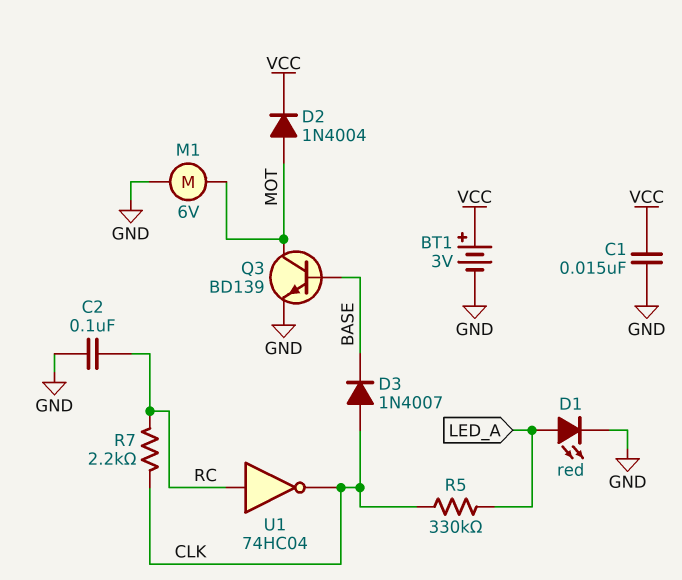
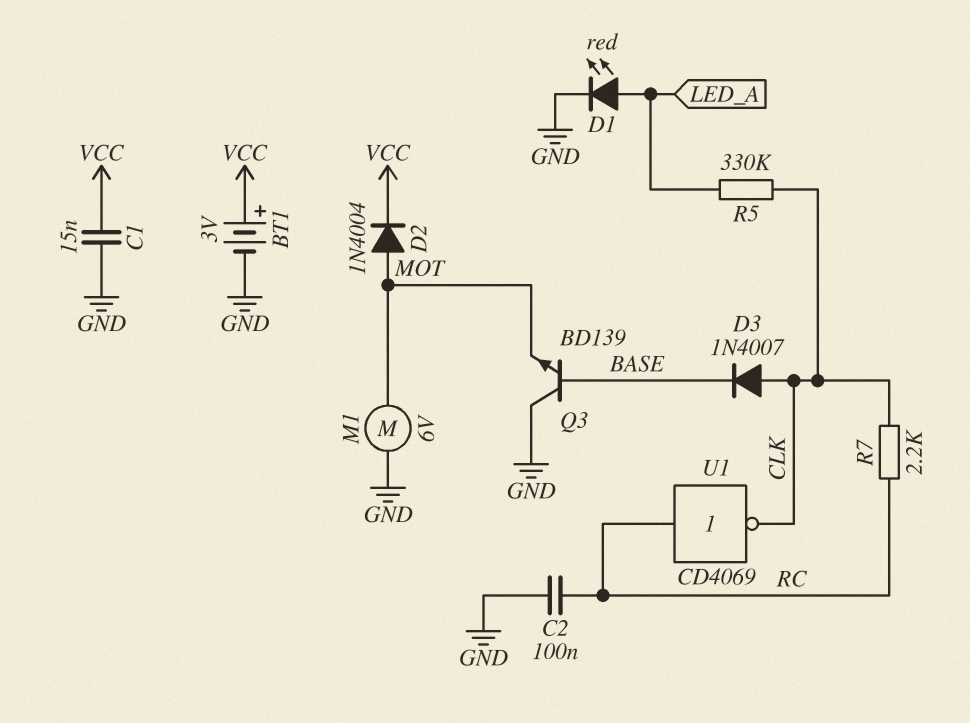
Q3: NPN BD139 (B BASE, C MOT, E GND) -> NPN BD139 (B BASE, C GND, E MOT)
U1: NOT 74HC04 (in RC, out CLK) -> NOT CD4069 (in RC, out CLK)

